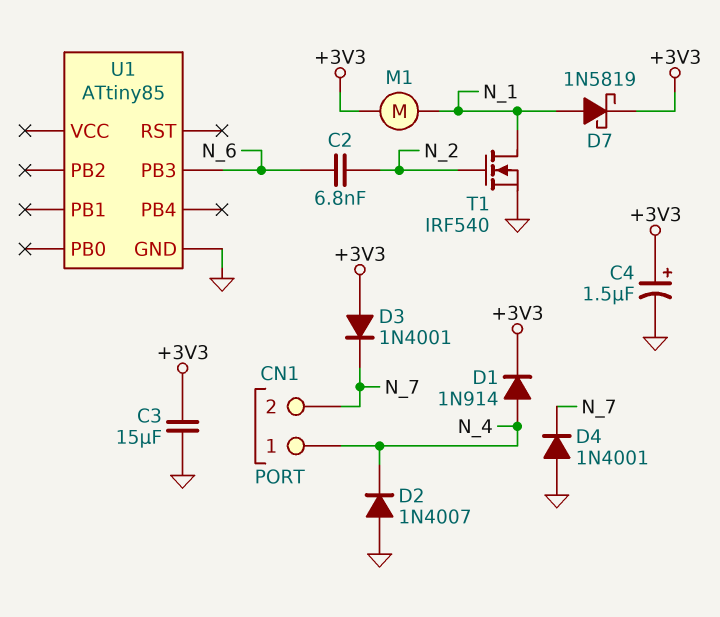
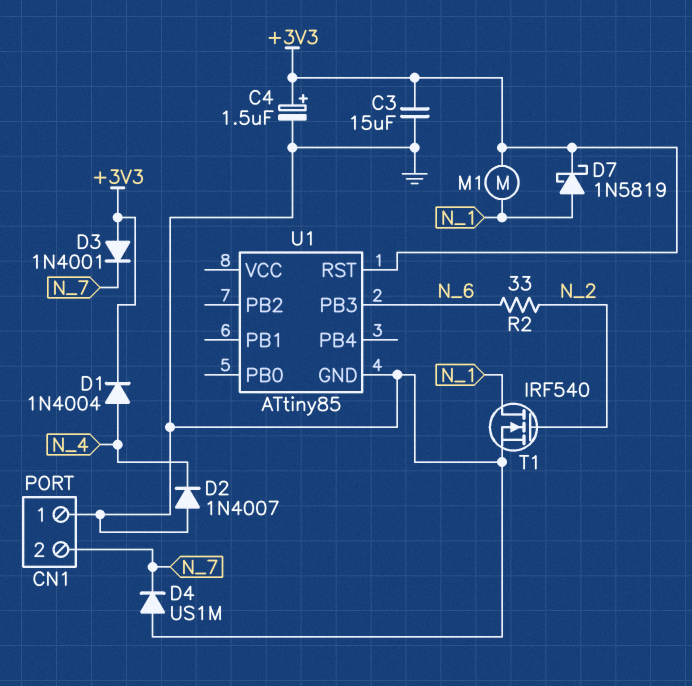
C2: 6.8nF (N_2, N_6) -> none
CN1 pin 1: N_4 -> GND
D1: diode 1N914 (A N_4, K +3V3) -> diode 1N4004 (A N_4, K +3V3)
D4: diode 1N4001 (A GND, K N_7) -> diode US1M (A GND, K N_7)
R2: none -> 33 (N_2, N_6)
U1 pin RST: none -> +3V3

